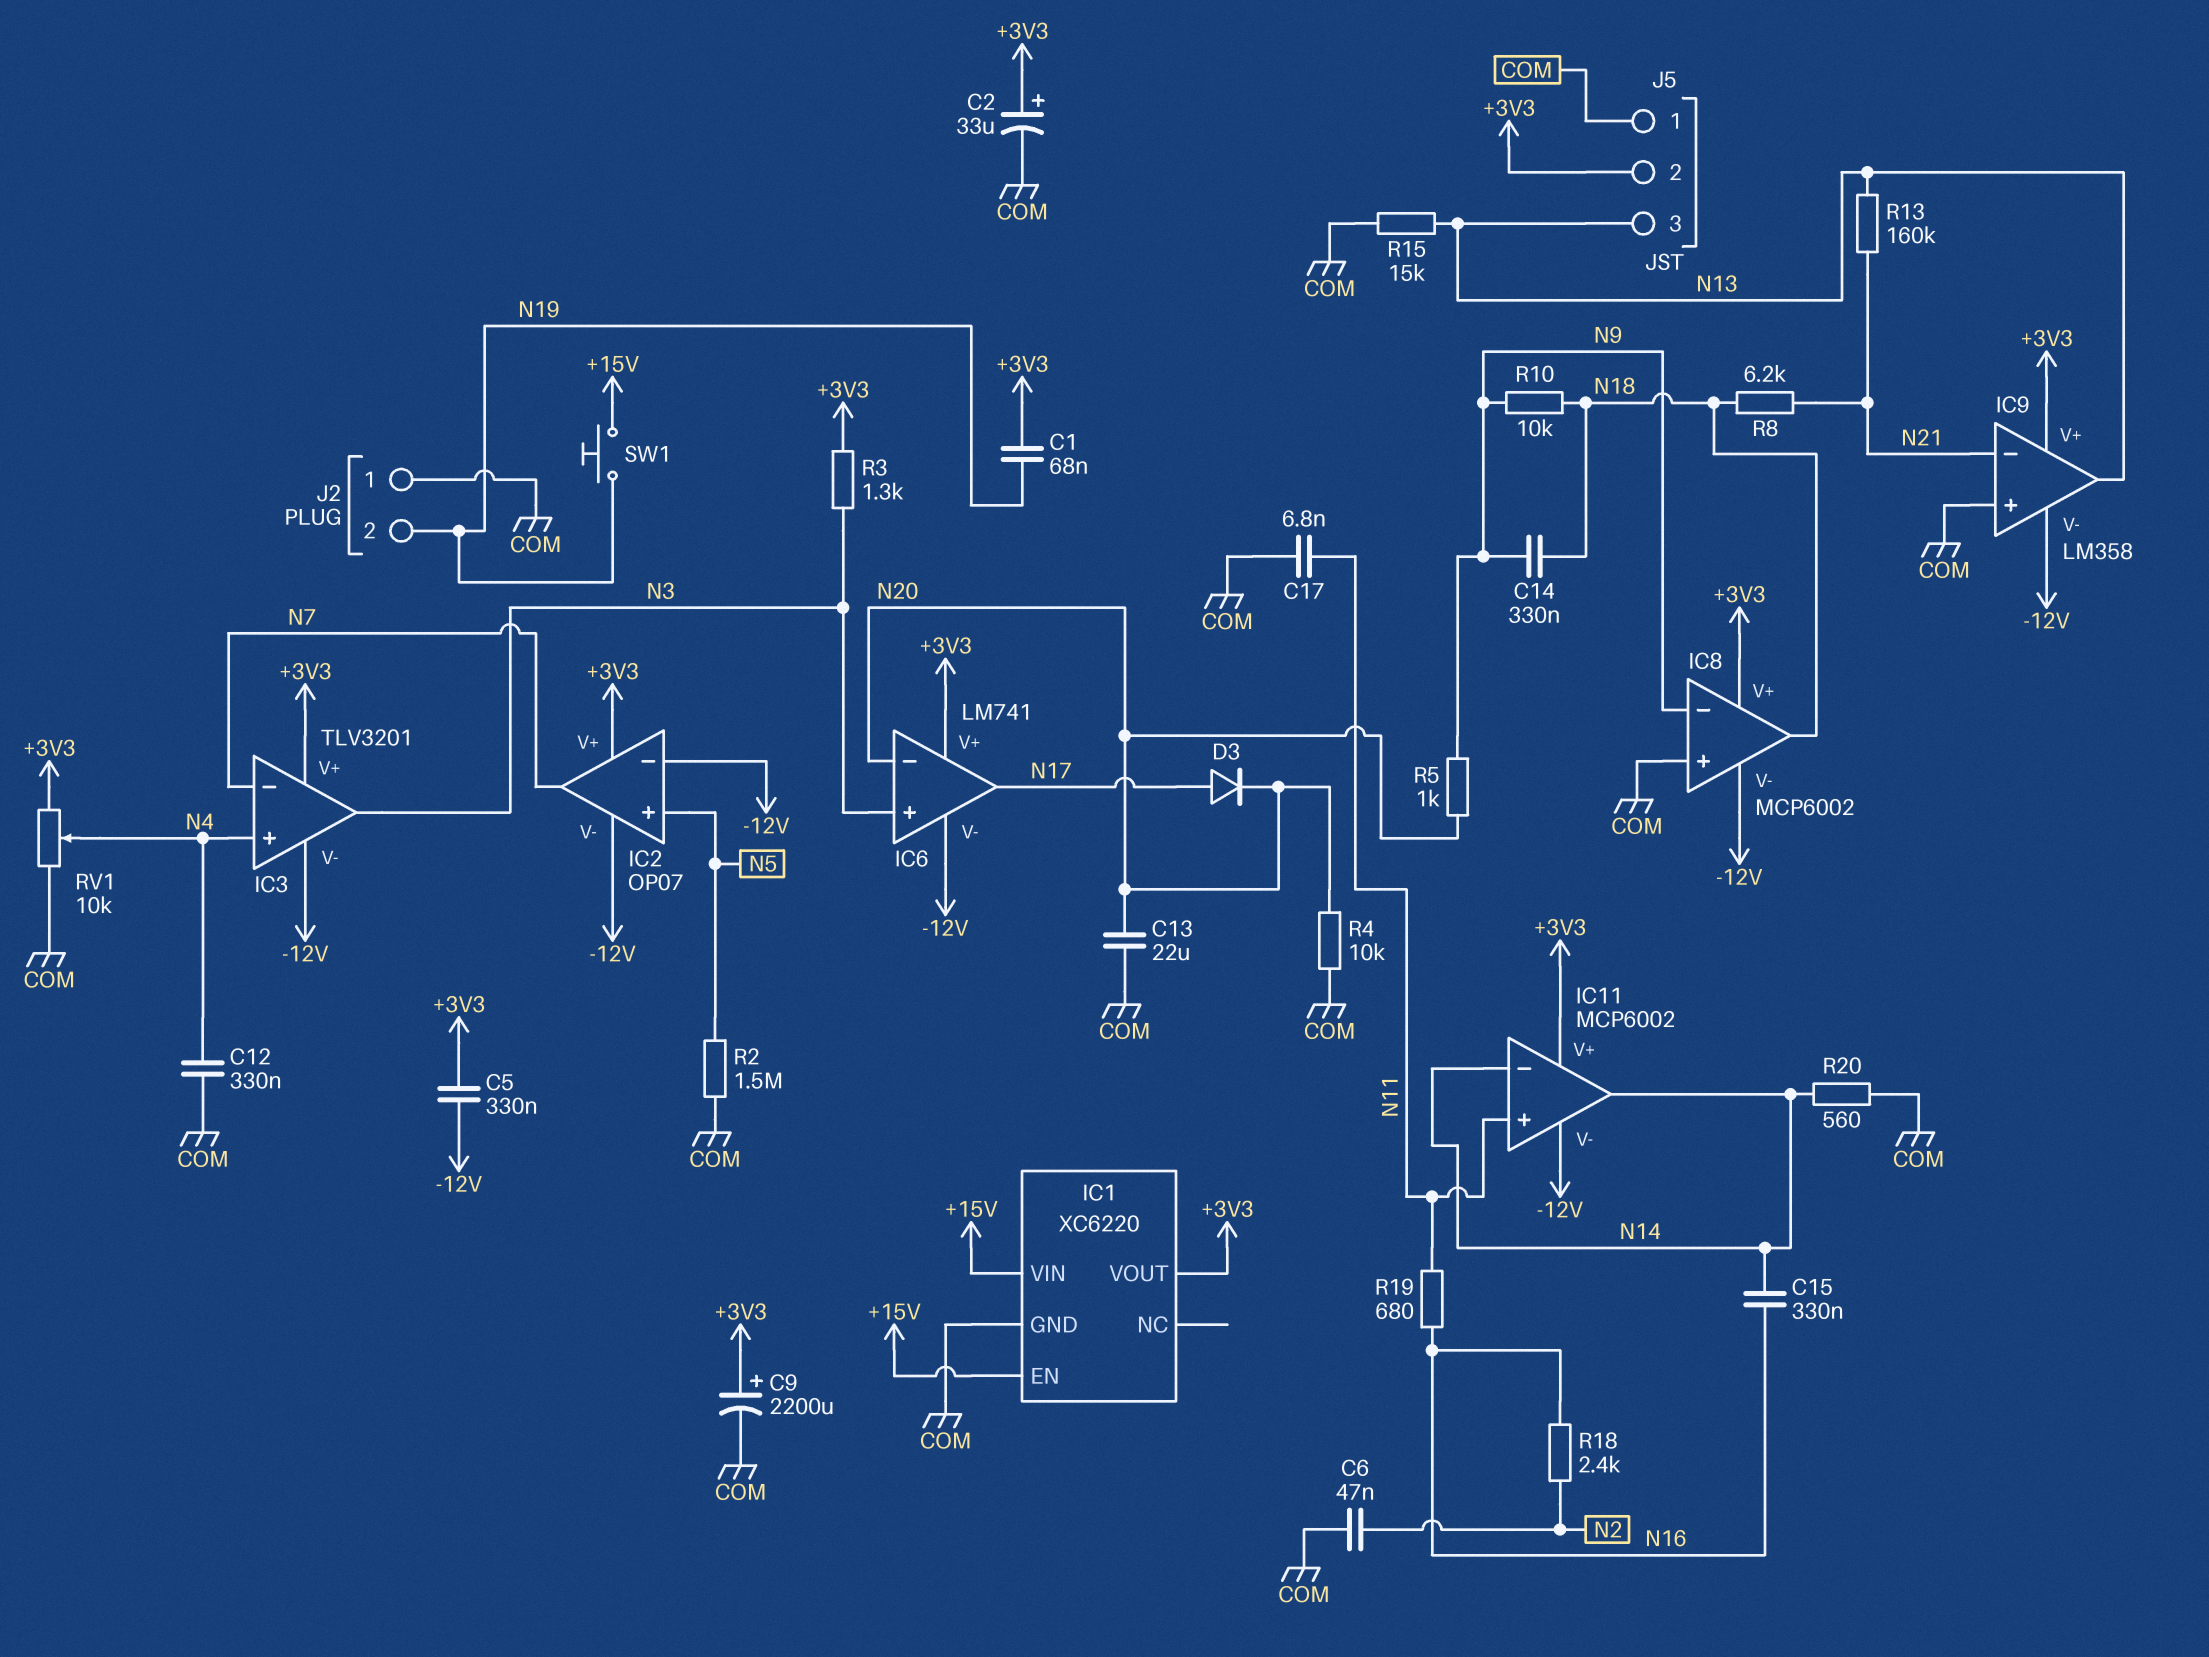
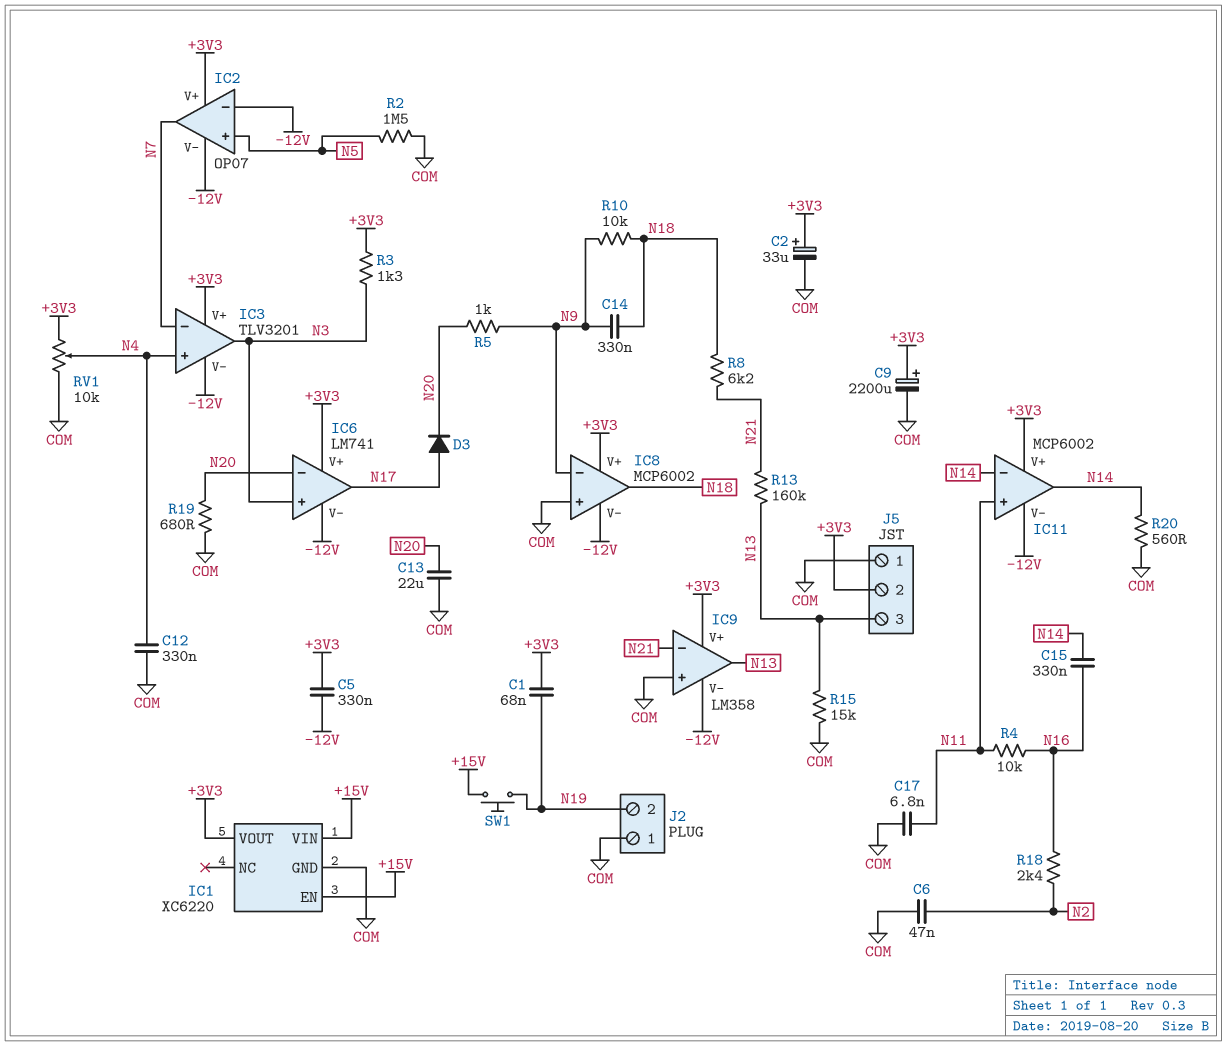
R4: 10k (COM, N20) -> 10k (N11, N16)
R19: 680 (N11, N16) -> 680 (COM, N20)

